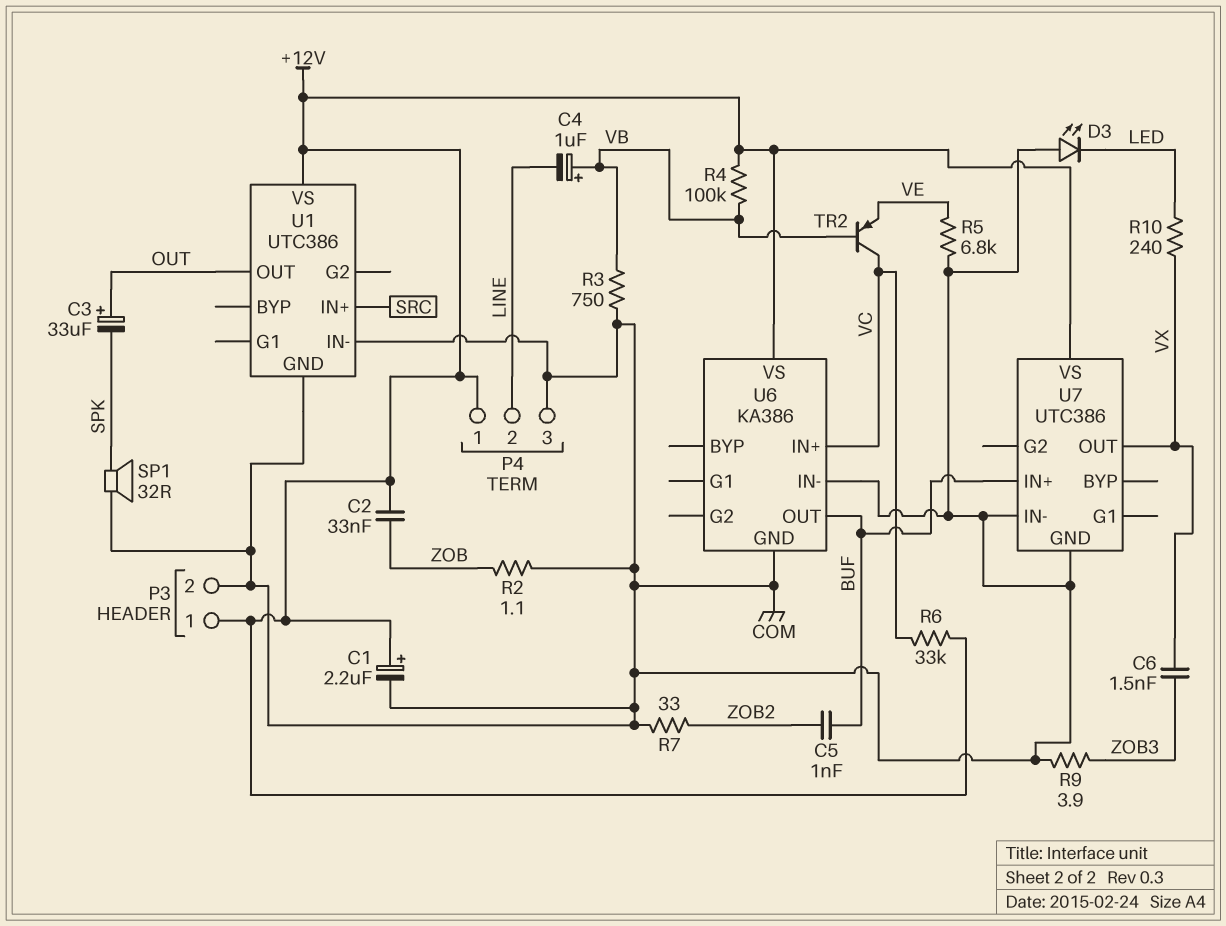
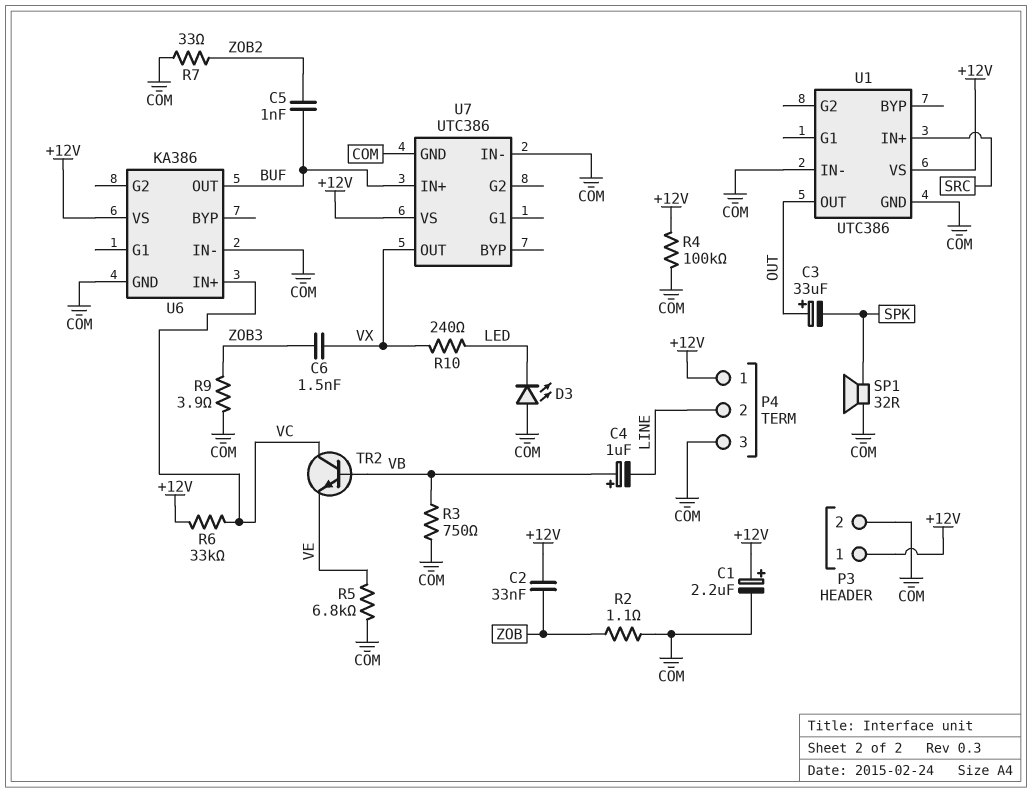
R4: 100k (+12V, VB) -> 100k (+12V, COM)
TR2: PNP (B VB, C VC, E VE) -> NPN (B VB, C VC, E VE)

